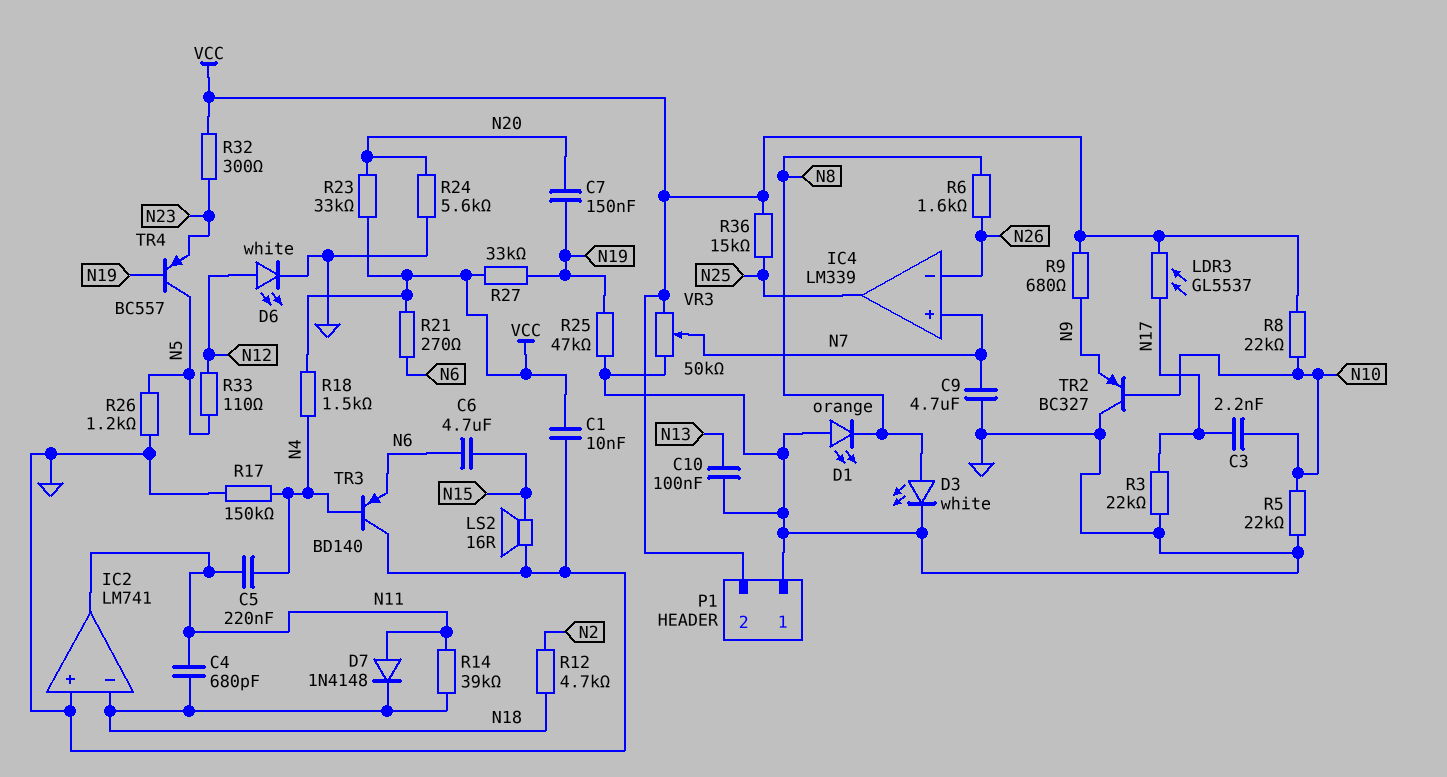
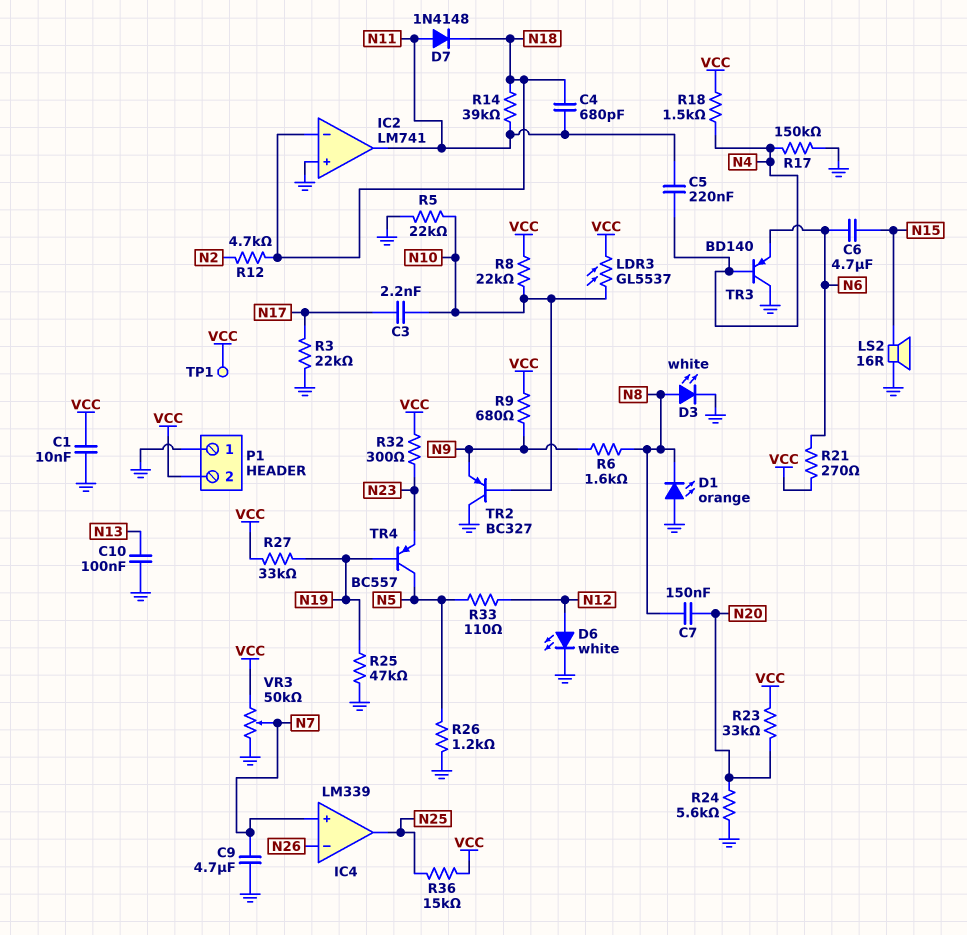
C7: 150nF (N19, N20) -> 150nF (N8, N20)
LDR3: GL5537 (N17, VCC) -> GL5537 (N10, VCC)
R6: 1.6k (N8, N26) -> 1.6k (N8, N9)
TP1: none -> test point (VCC)

